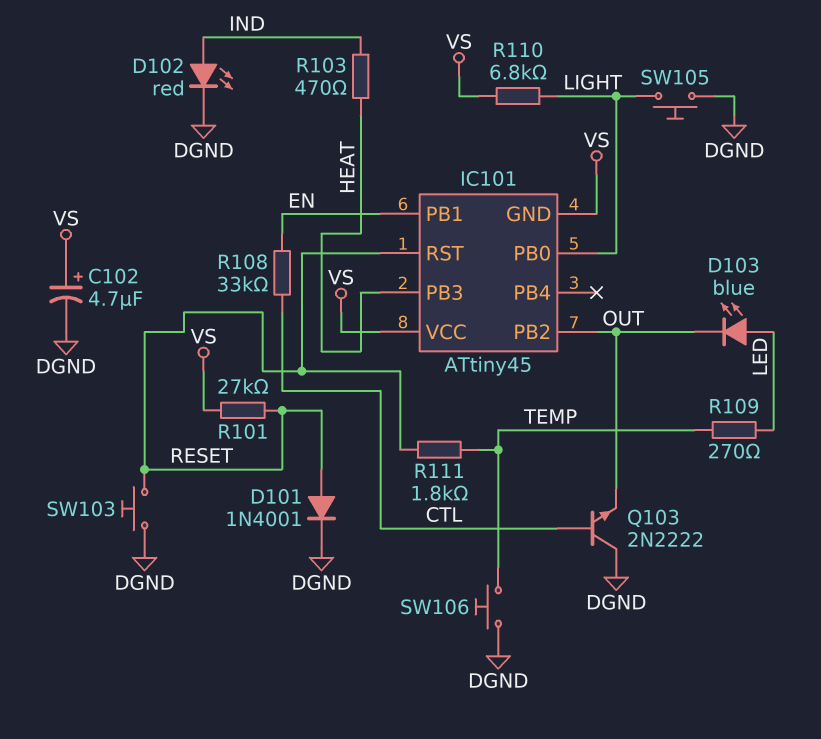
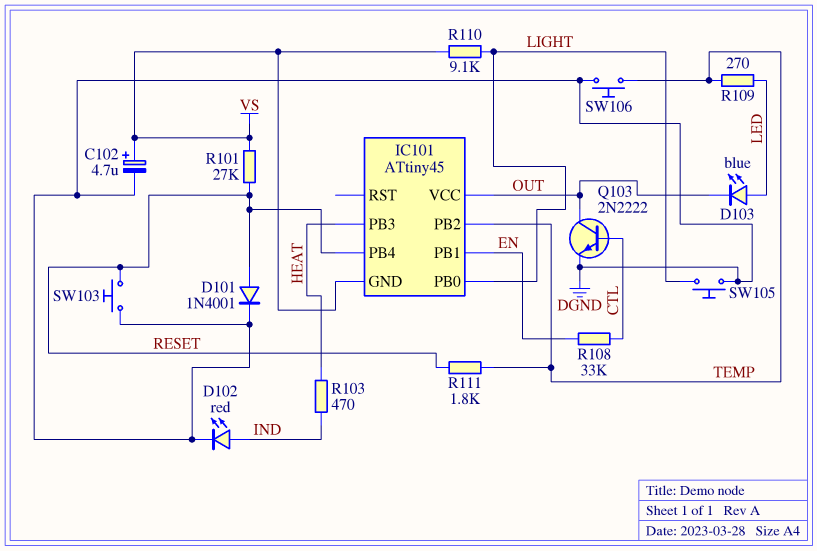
IC101 pin PB2: OUT -> TEMP
IC101 pin PB4: none -> RESET
IC101 pin RST: RESET -> none
IC101 pin VCC: VS -> OUT
Q103: NPN 2N2222 (B CTL, C DGND, E OUT) -> NPN 2N2222 (B CTL, C OUT, E DGND)
R110: 6.8k (LIGHT, VS) -> 9.1k (LIGHT, VS)

